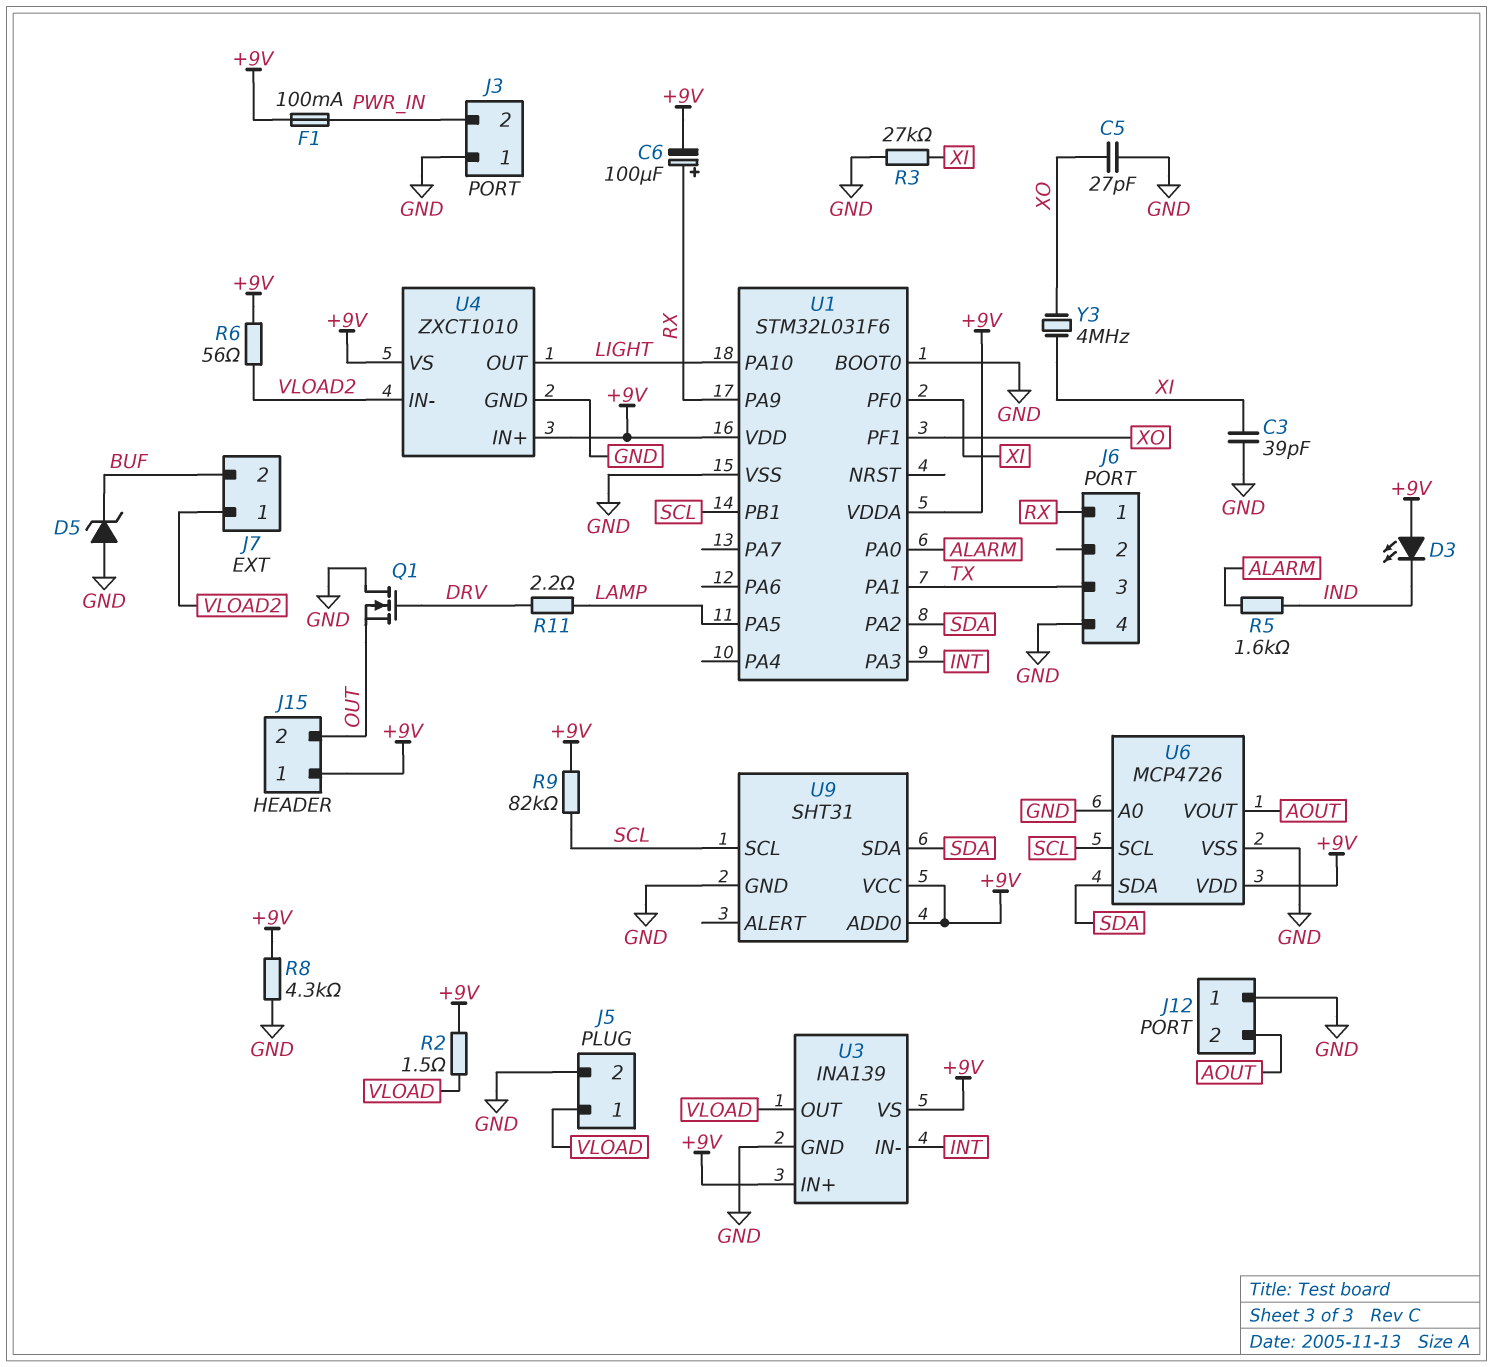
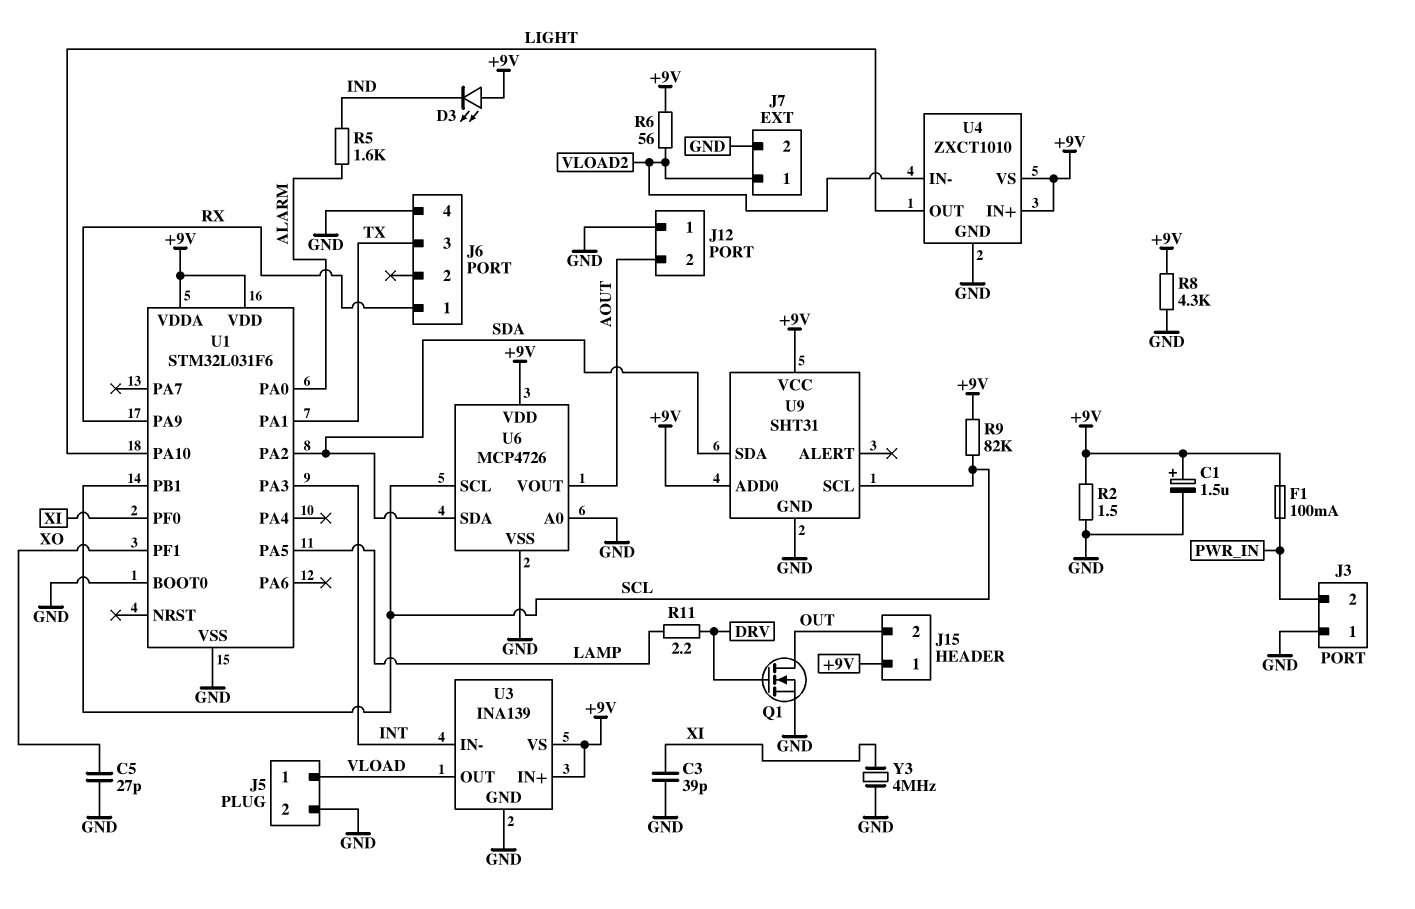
C1: none -> 1.5uF (plus +9V, minus GND)
C6: 100uF (plus RX, minus +9V) -> none
D5: zener (A GND, K BUF) -> none
J7 pin 2: BUF -> GND
Q1: NMOS (G DRV, D GND, S OUT) -> NMOS (G DRV, D OUT, S GND)
R2: 1.5 (+9V, VLOAD) -> 1.5 (+9V, GND)
R3: 27k (GND, XI) -> none
Y3: 4MHz (XI, XO) -> 4MHz (GND, XI)

